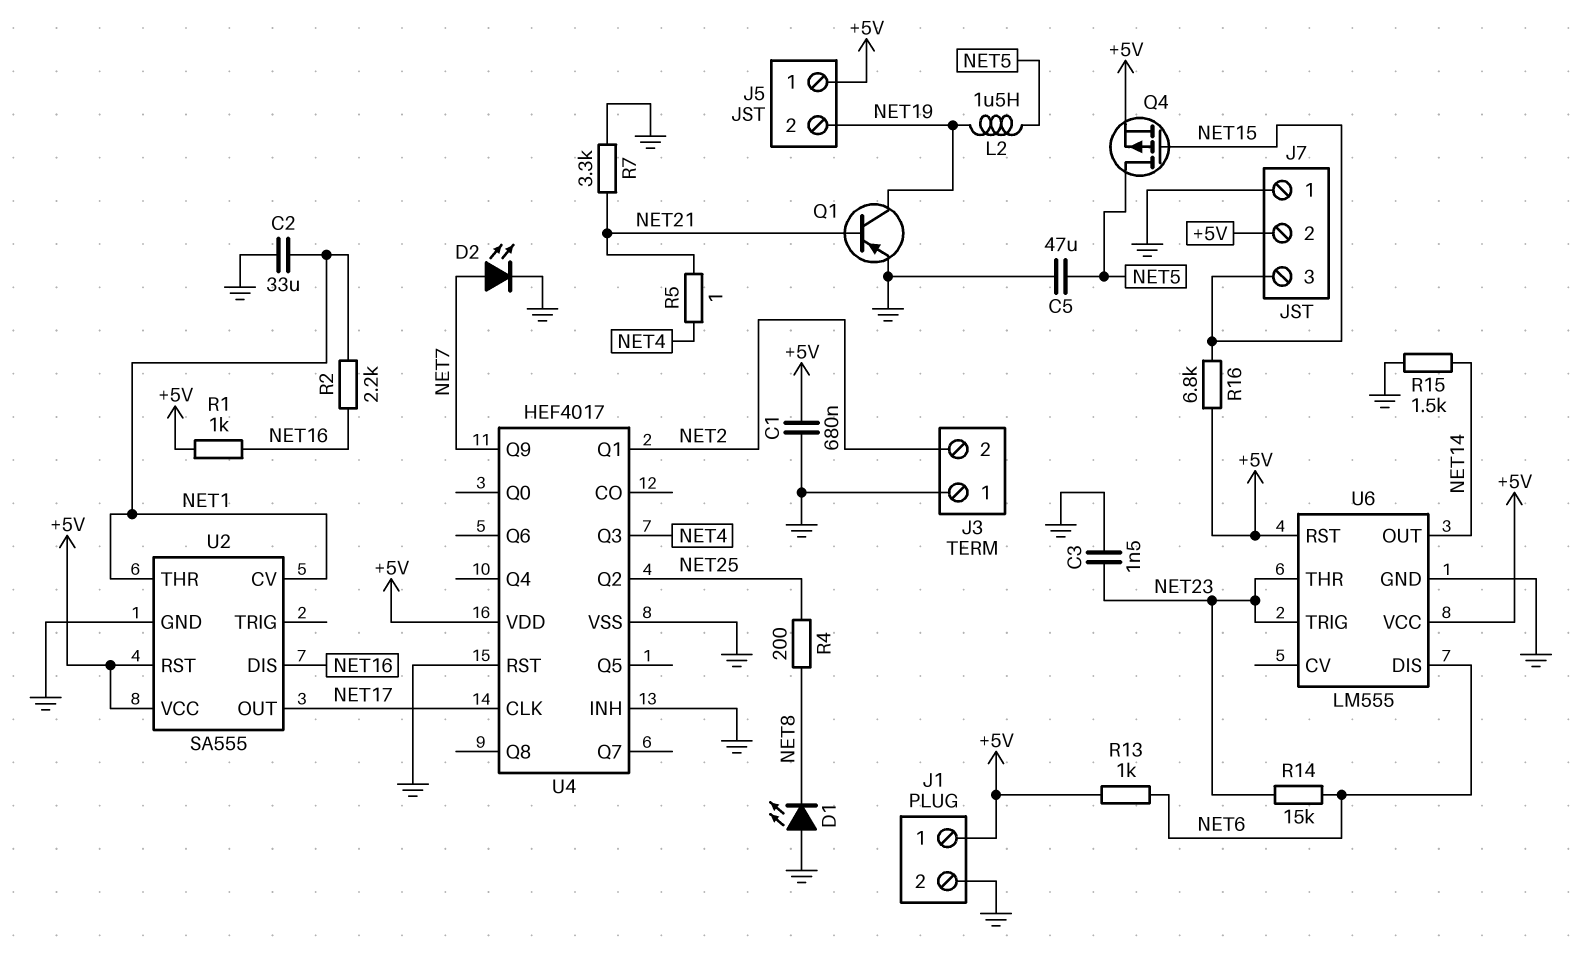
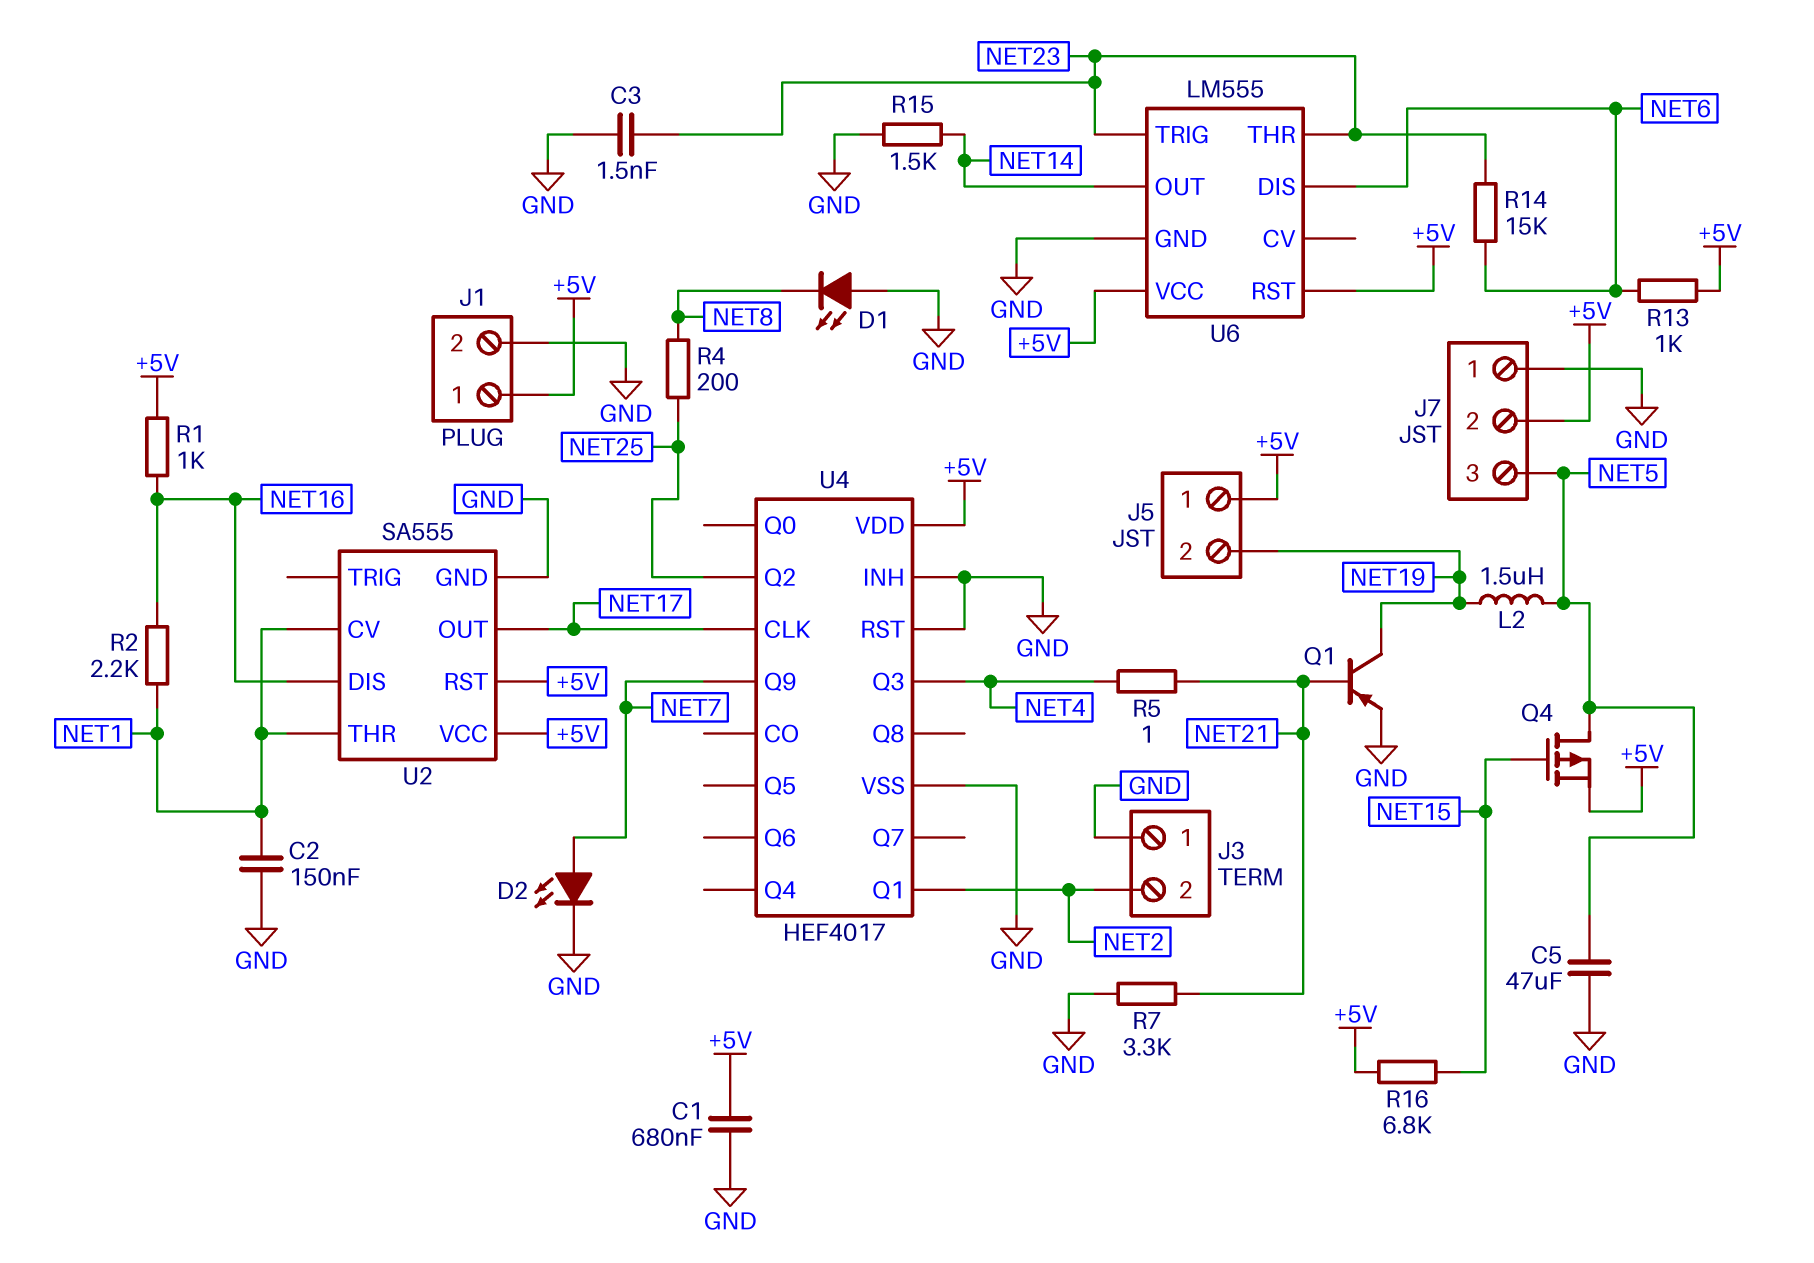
C2: 33uF (GND, NET1) -> 150nF (GND, NET1)
J7 pin 3: NET15 -> NET5

